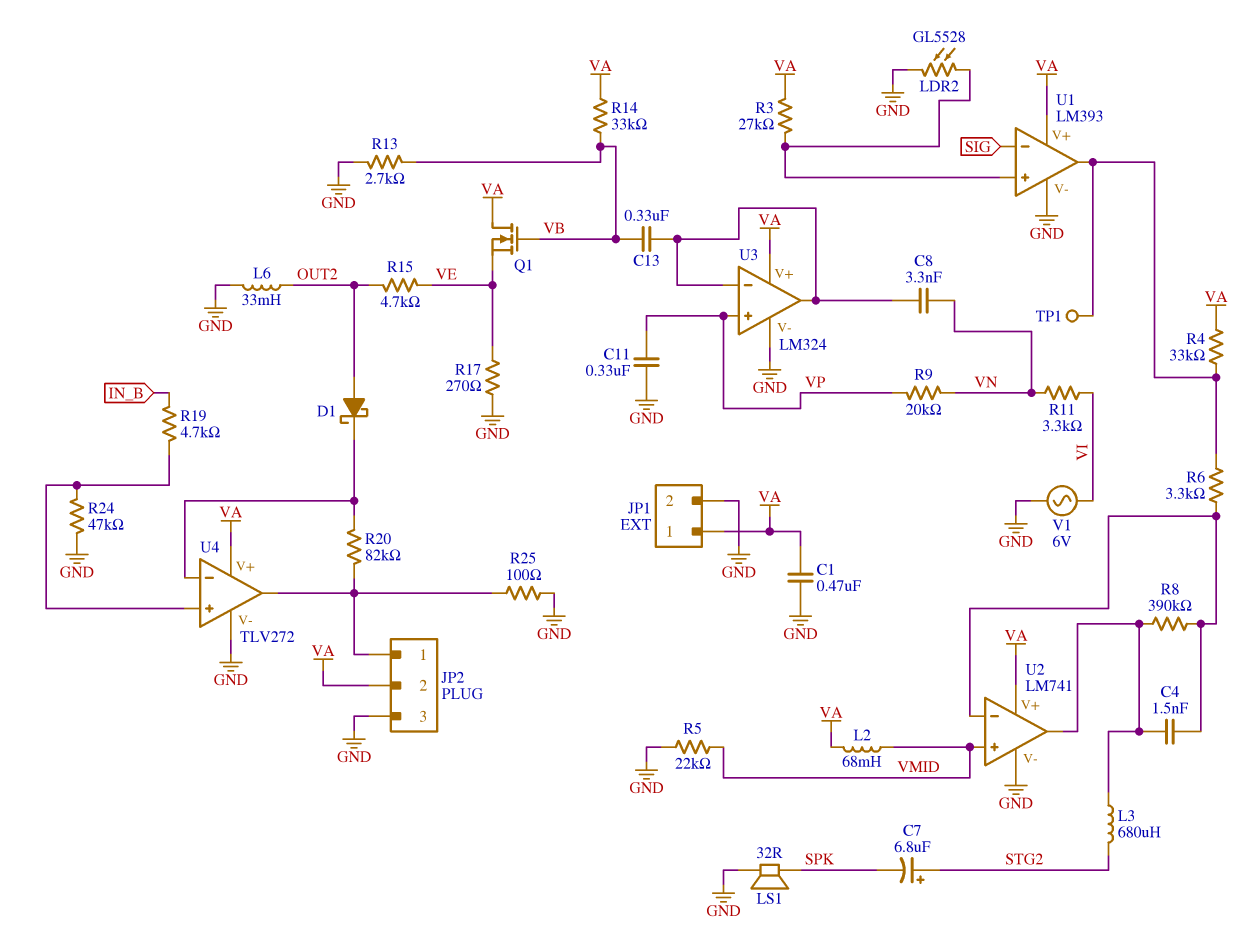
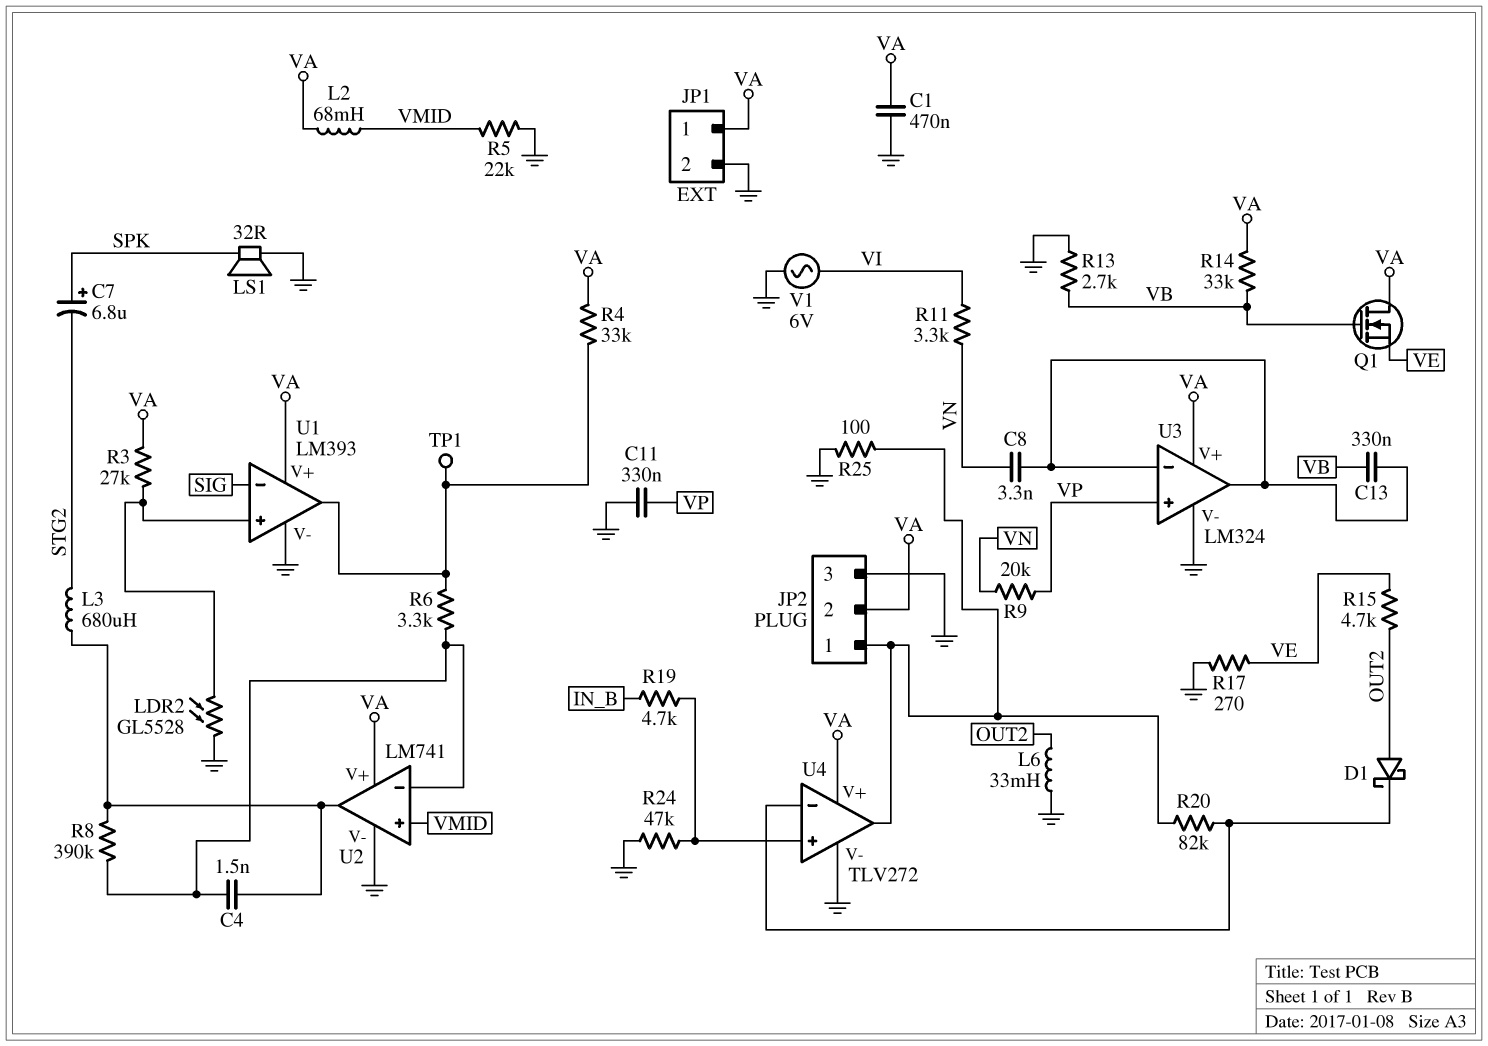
C7: 6.8uF (plus STG2, minus SPK) -> 6.8uF (plus SPK, minus STG2)

